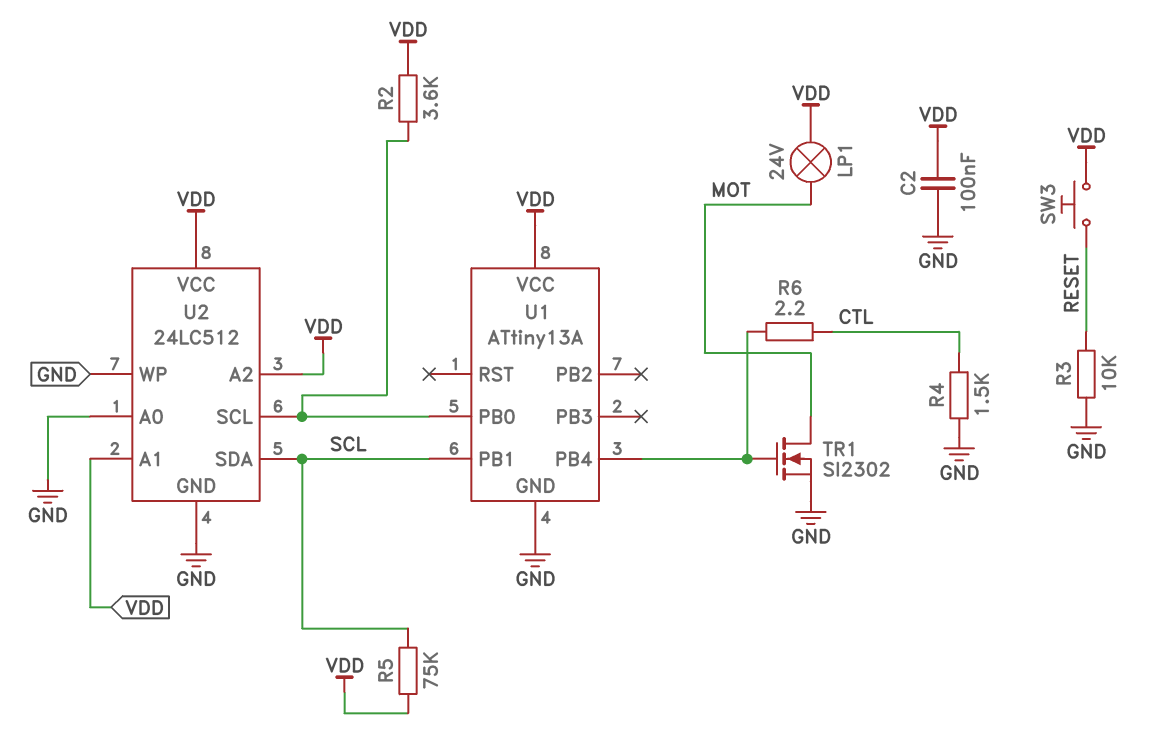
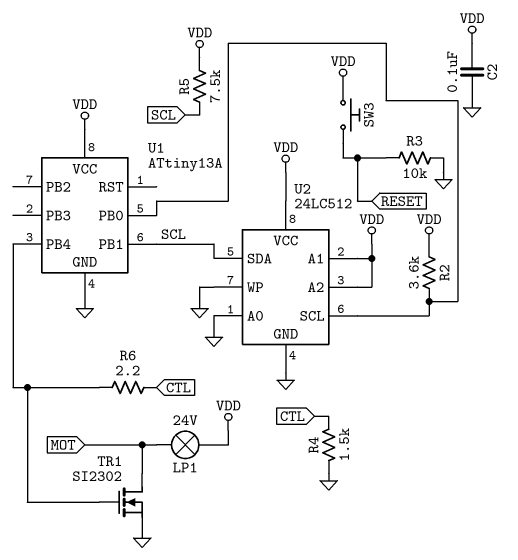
R5: 75k (SCL, VDD) -> 7.5k (SCL, VDD)

